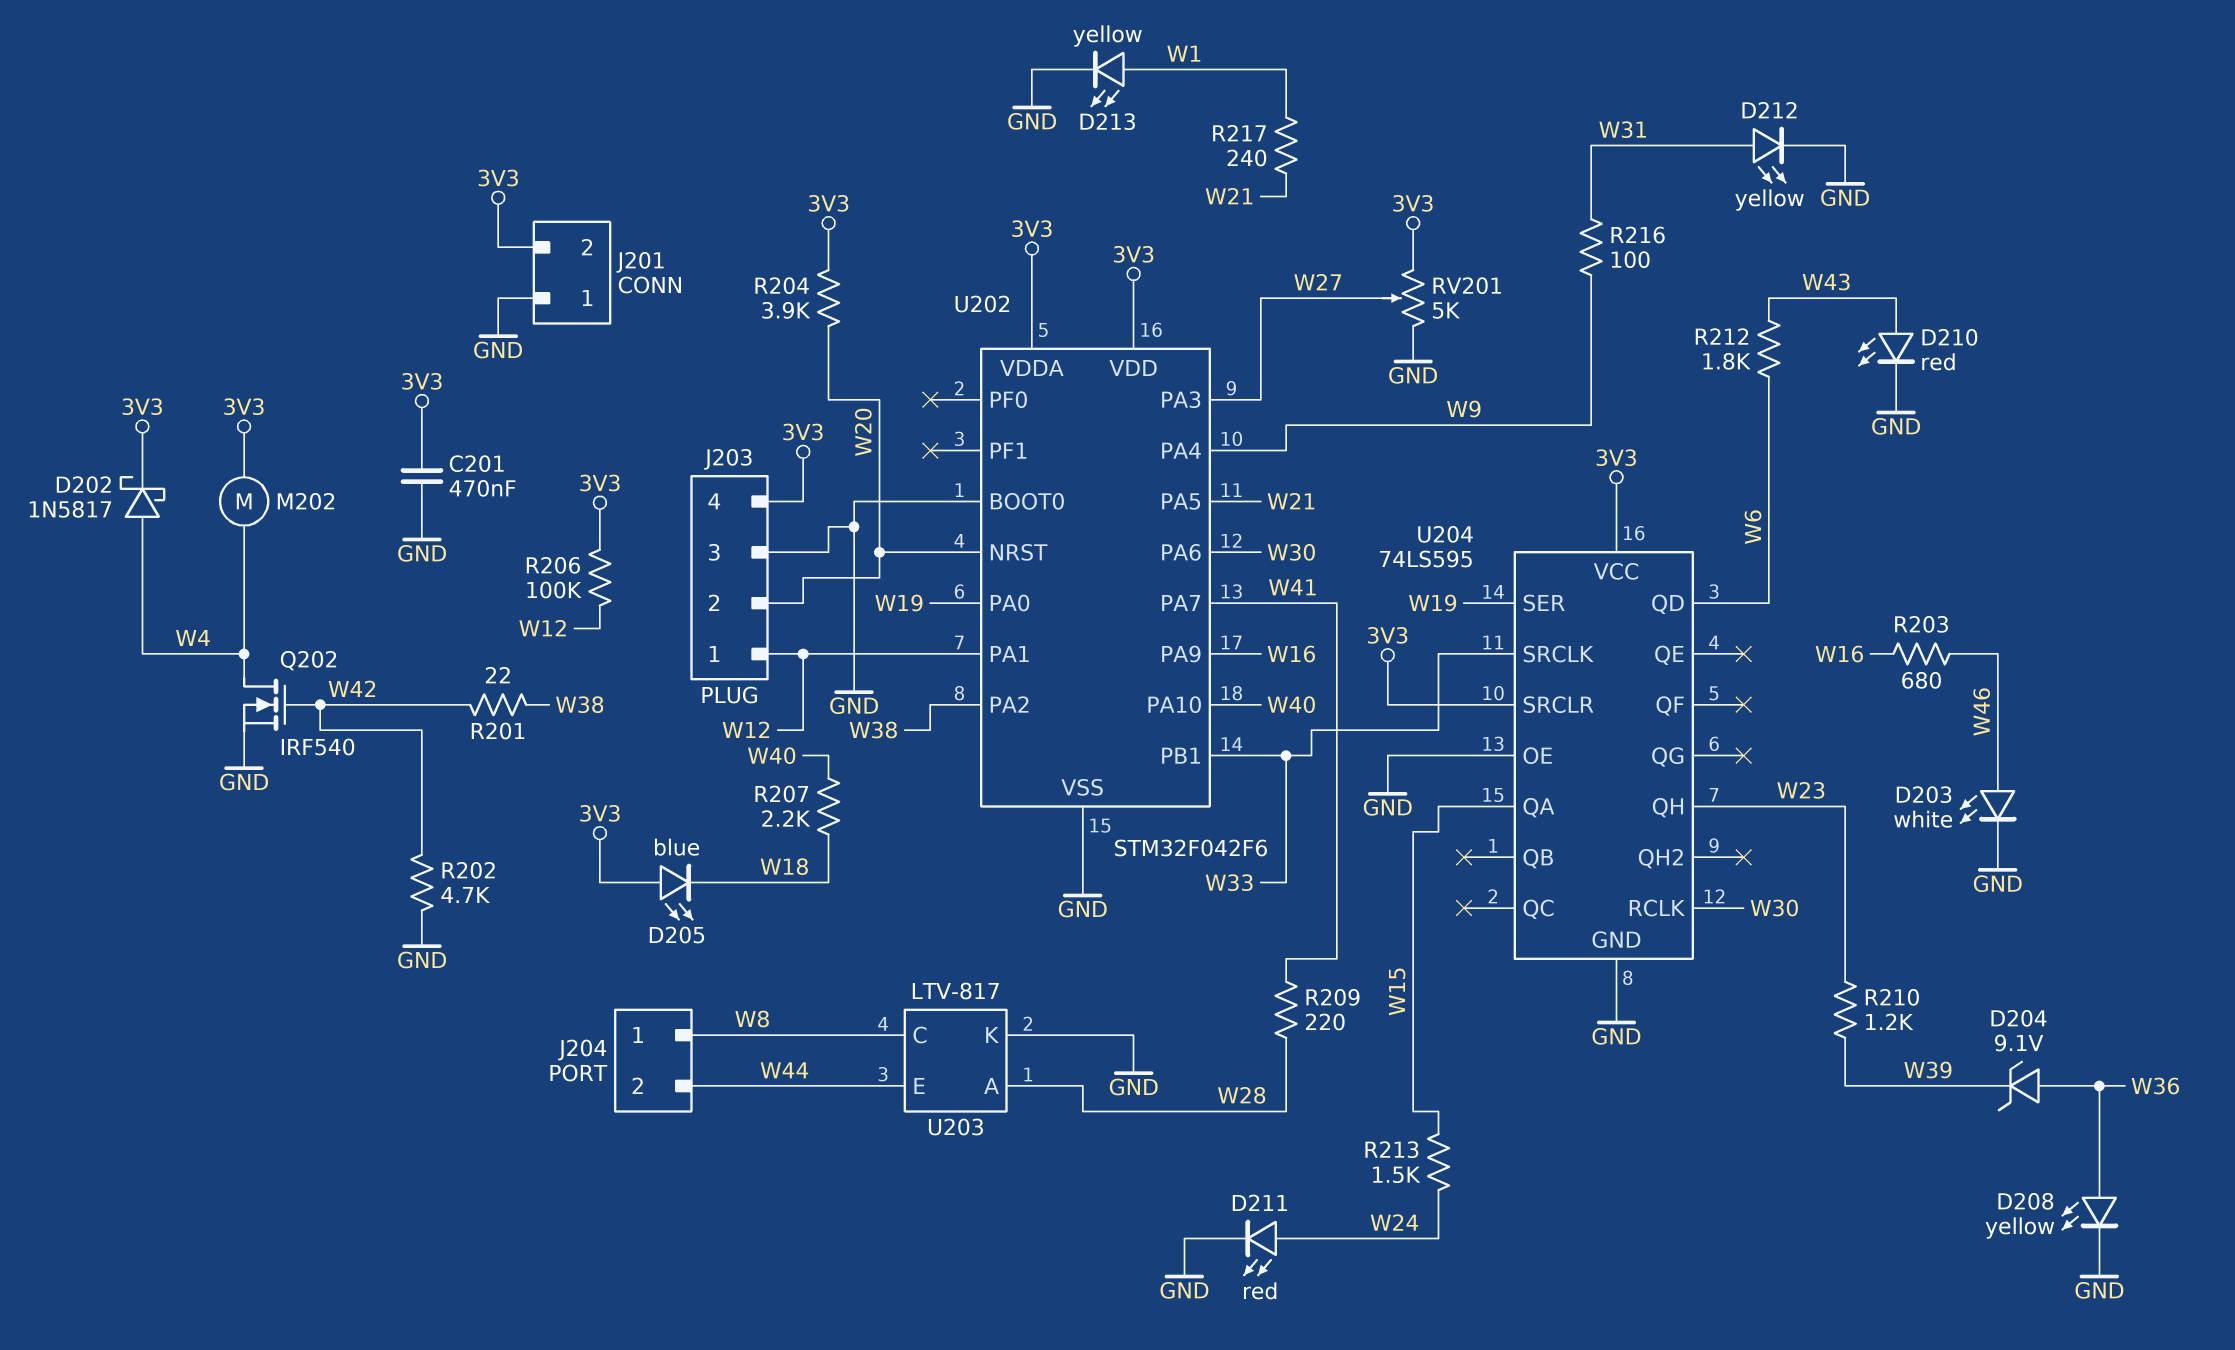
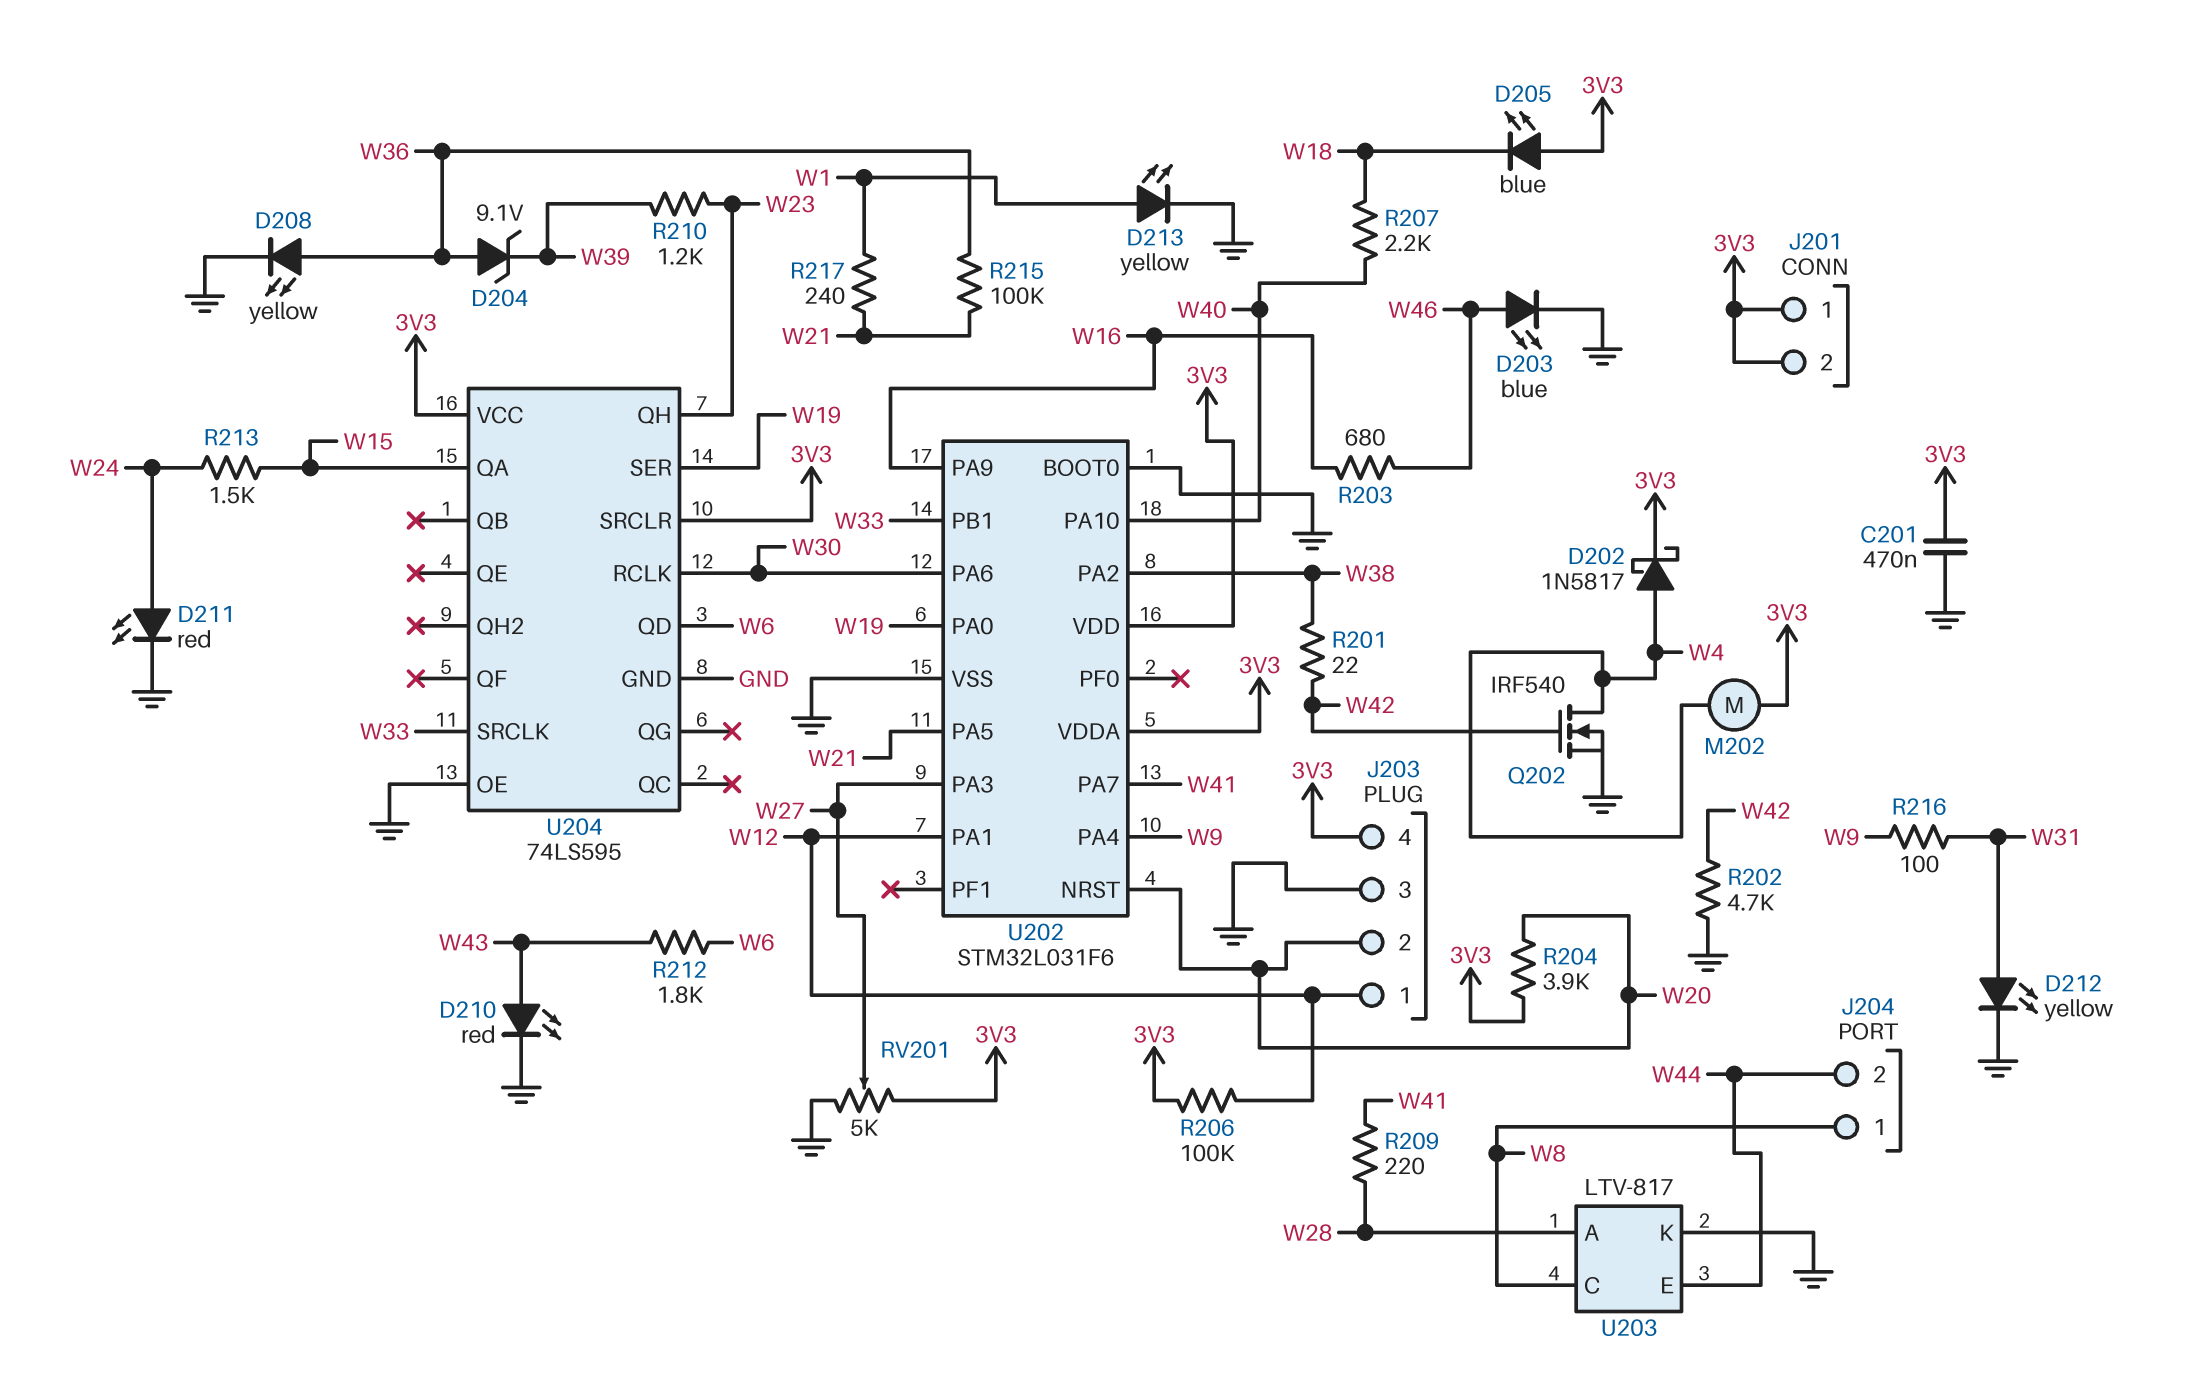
D203: LED white (A W46, K GND) -> LED blue (A W46, K GND)
J201 pin 1: GND -> 3V3
R215: none -> 100k (W21, W36)
U202: STM32F042F6 -> STM32L031F6

